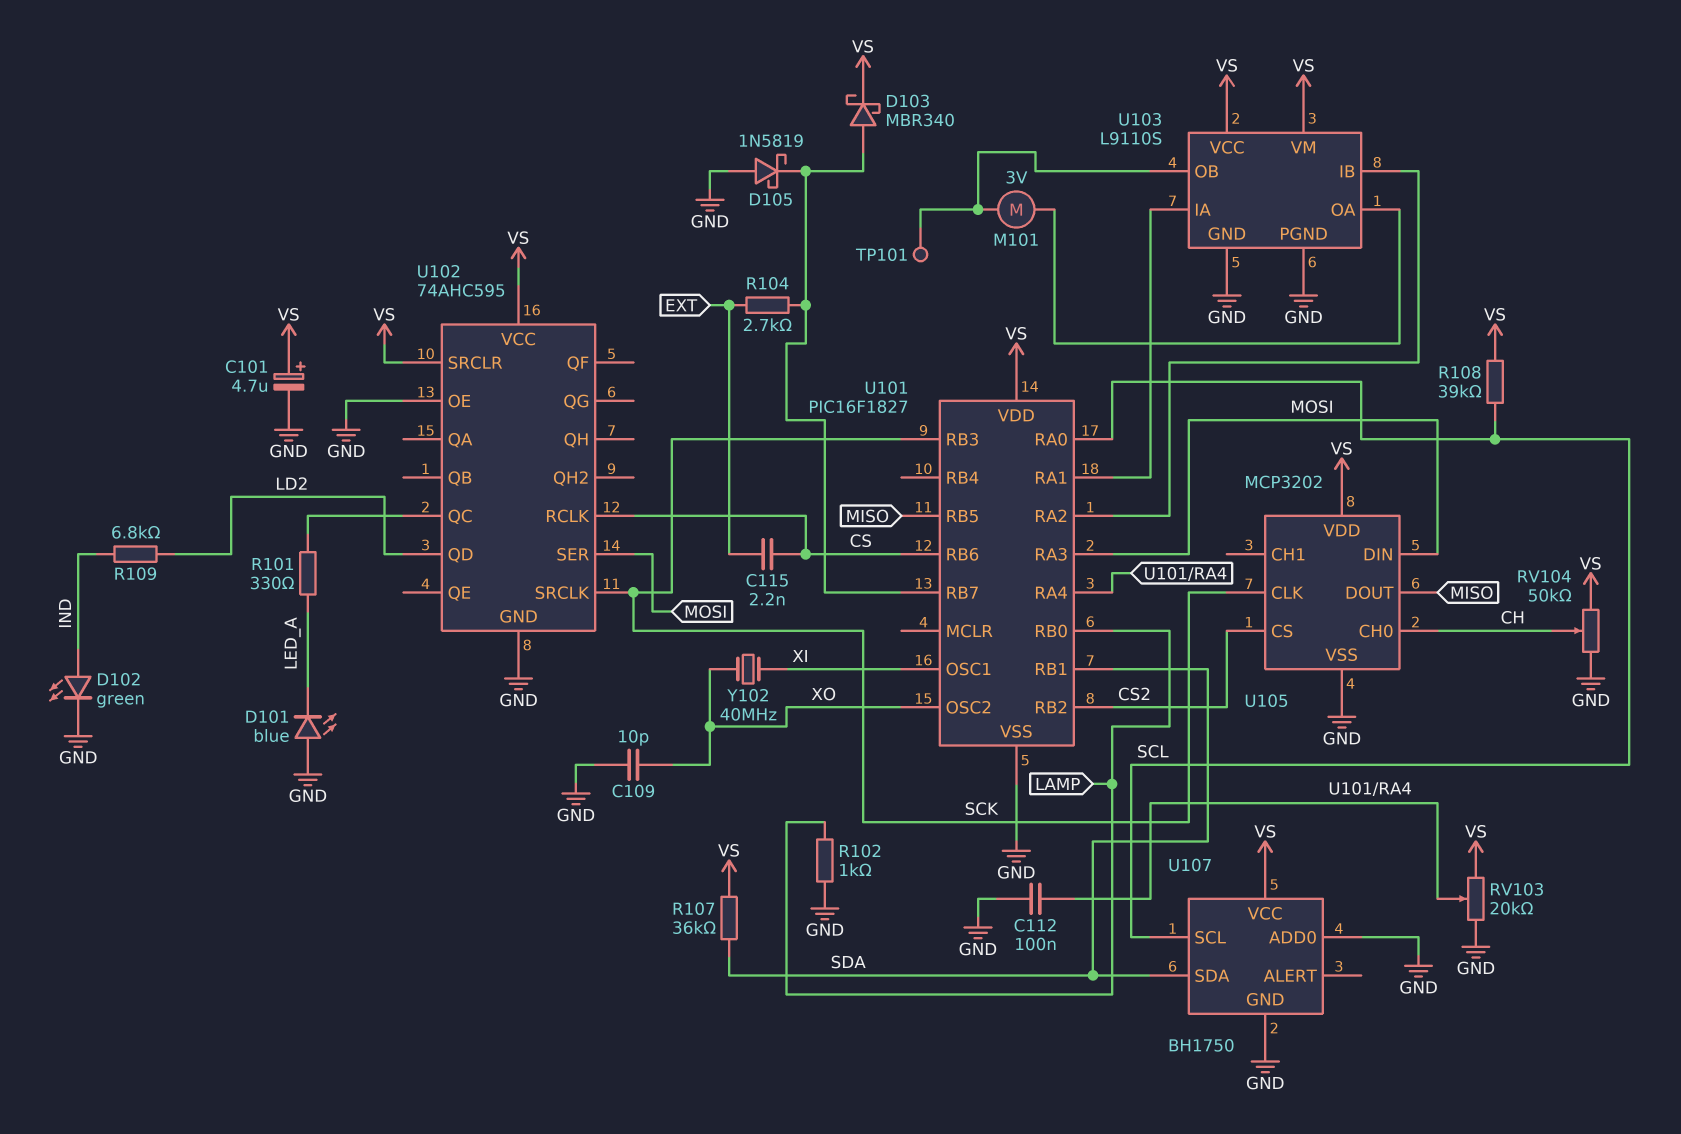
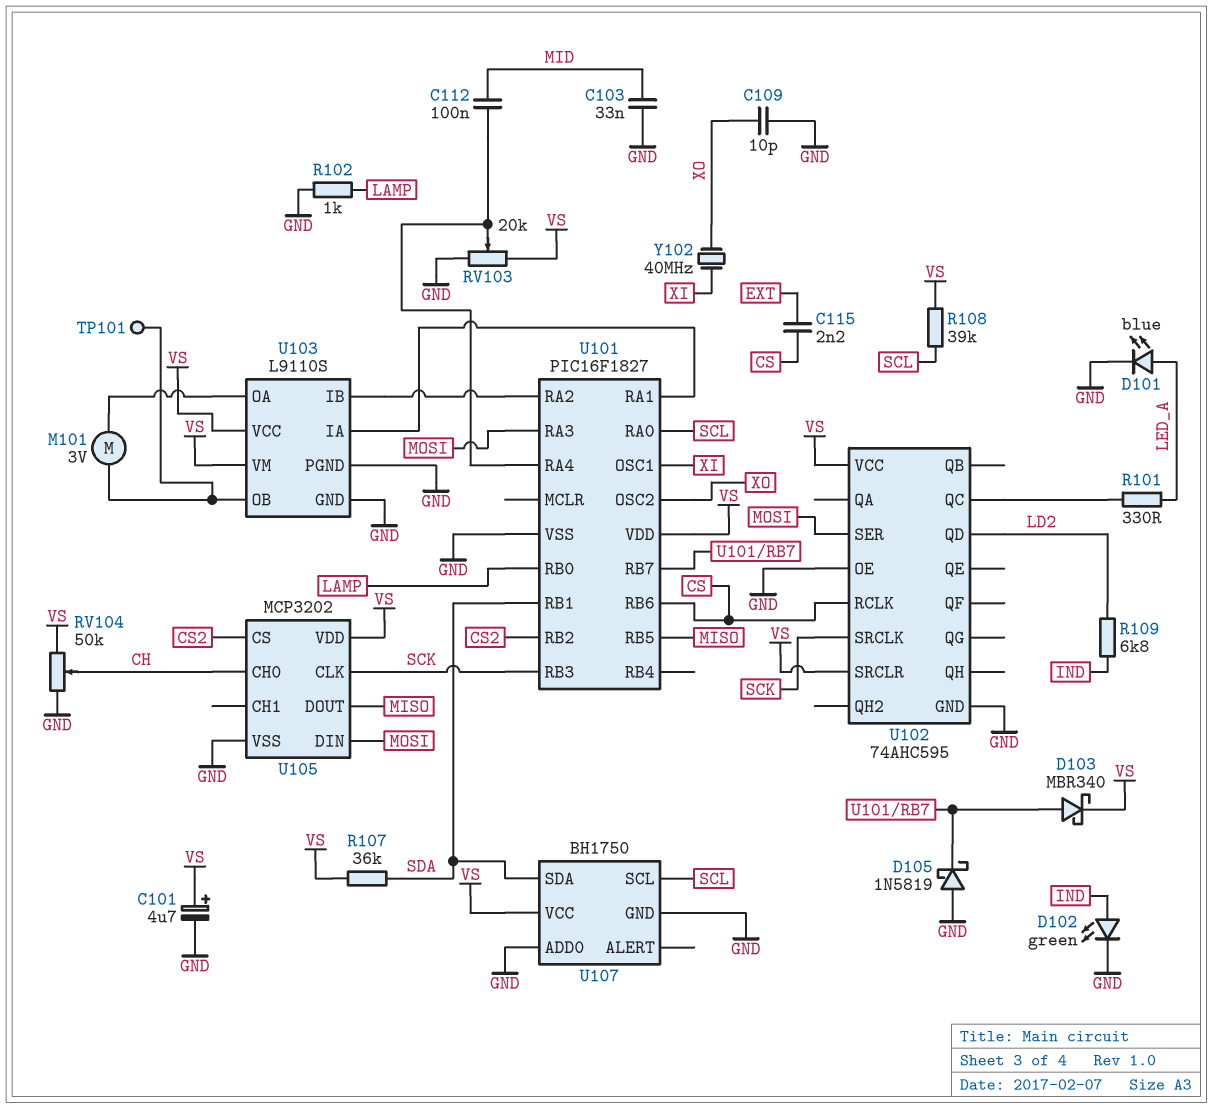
C103: none -> 33nF (GND, MID)
C112: 100nF (GND, U101/RA4) -> 100nF (MID, U101/RA4)
D101: LED blue (A GND, K LED_A) -> LED blue (A LED_A, K GND)
R104: 2.7k (EXT, U101/RB7) -> none

